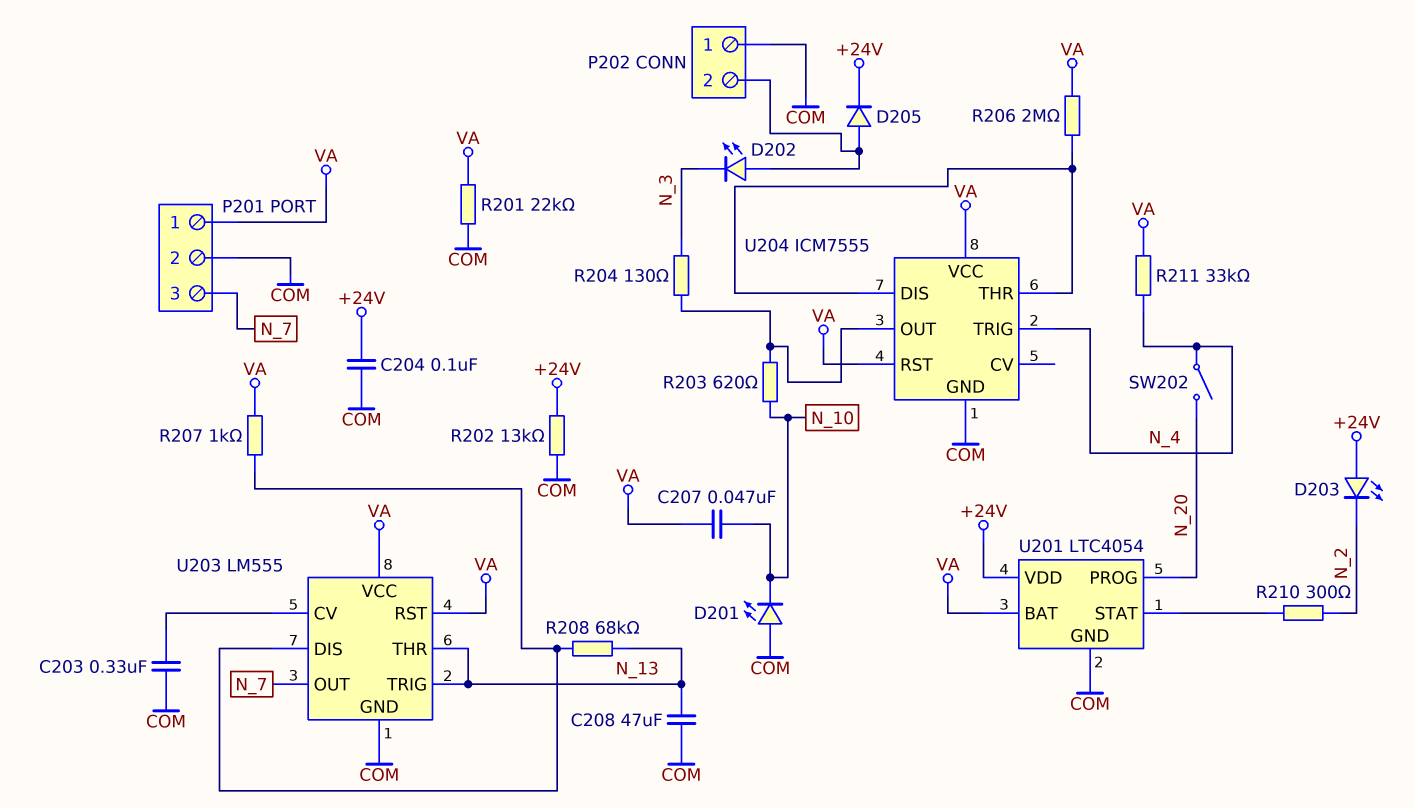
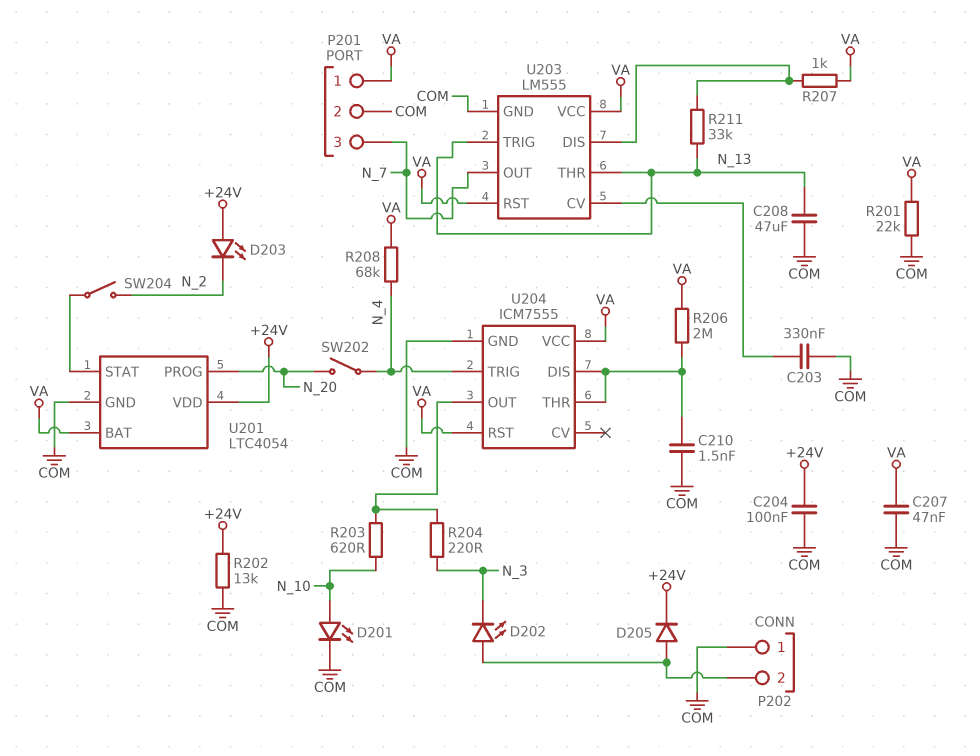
C207: 47nF (N_10, VA) -> 47nF (COM, VA)
C210: none -> 1.5nF (COM, U204/DIS)
D201: LED (A COM, K N_10) -> LED (A N_10, K COM)
R204: 130 (N_3, U204/OUT) -> 220 (N_3, U204/OUT)
R208: 68k (N_13, U203/DIS) -> 68k (N_4, VA)
R210: 300 (N_2, U201/STAT) -> none
R211: 33k (N_4, VA) -> 33k (N_13, U203/DIS)
SW204: none -> switch (N_2, U201/STAT)

